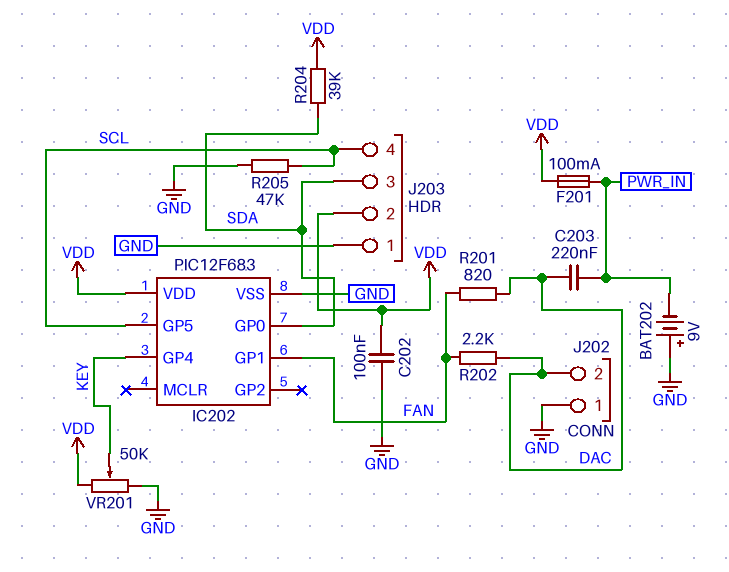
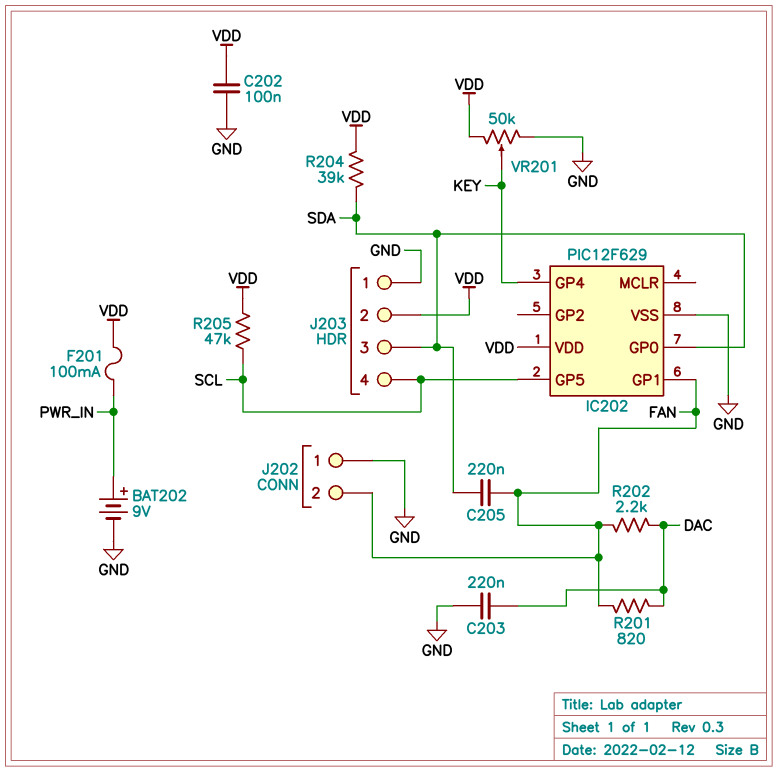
BAT202: 9V (plus GND, minus PWR_IN) -> 9V (plus PWR_IN, minus GND)
C203: 220nF (DAC, PWR_IN) -> 220nF (DAC, GND)
C205: none -> 220nF (FAN, SDA)
IC202: PIC12F683 -> PIC12F629
J202 pin 2: DAC -> FAN
R205: 47k (GND, SCL) -> 47k (SCL, VDD)

